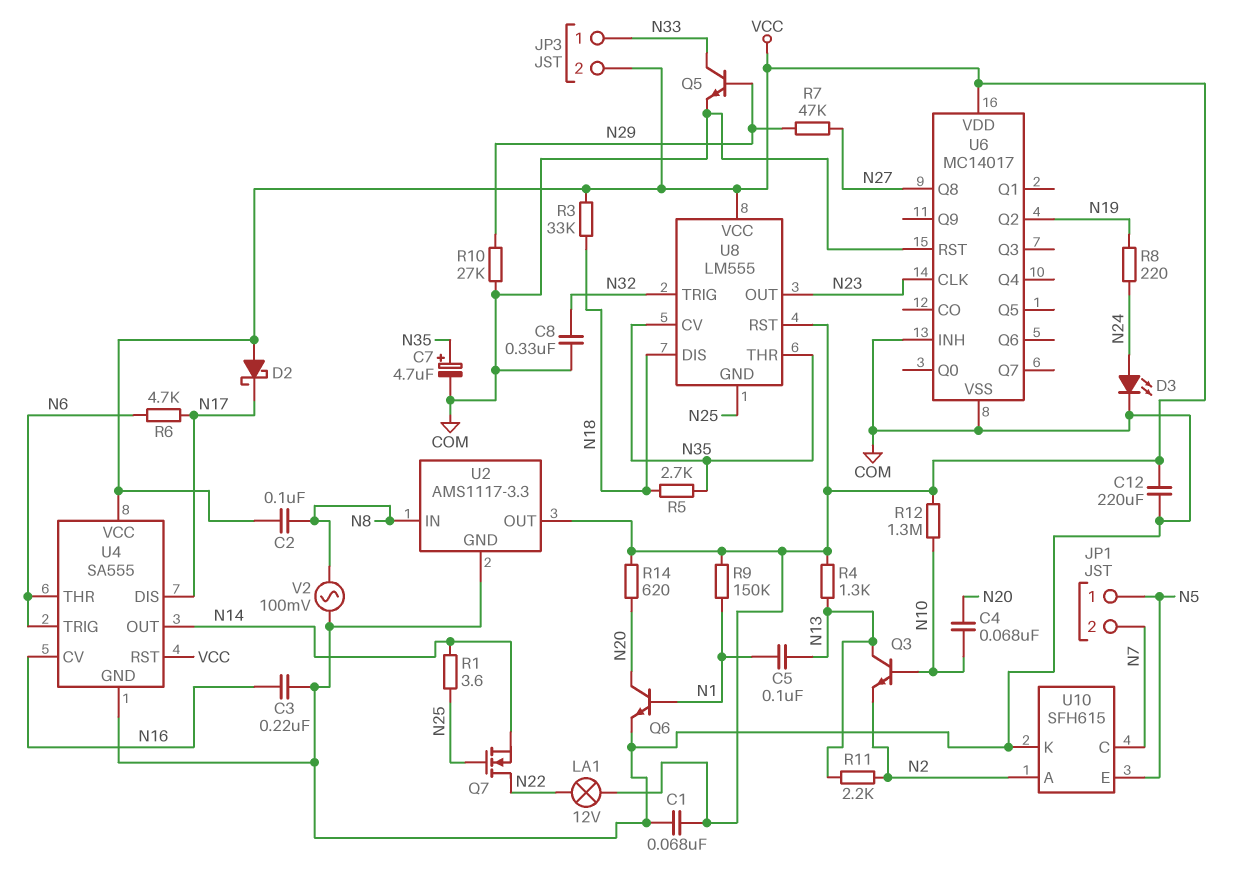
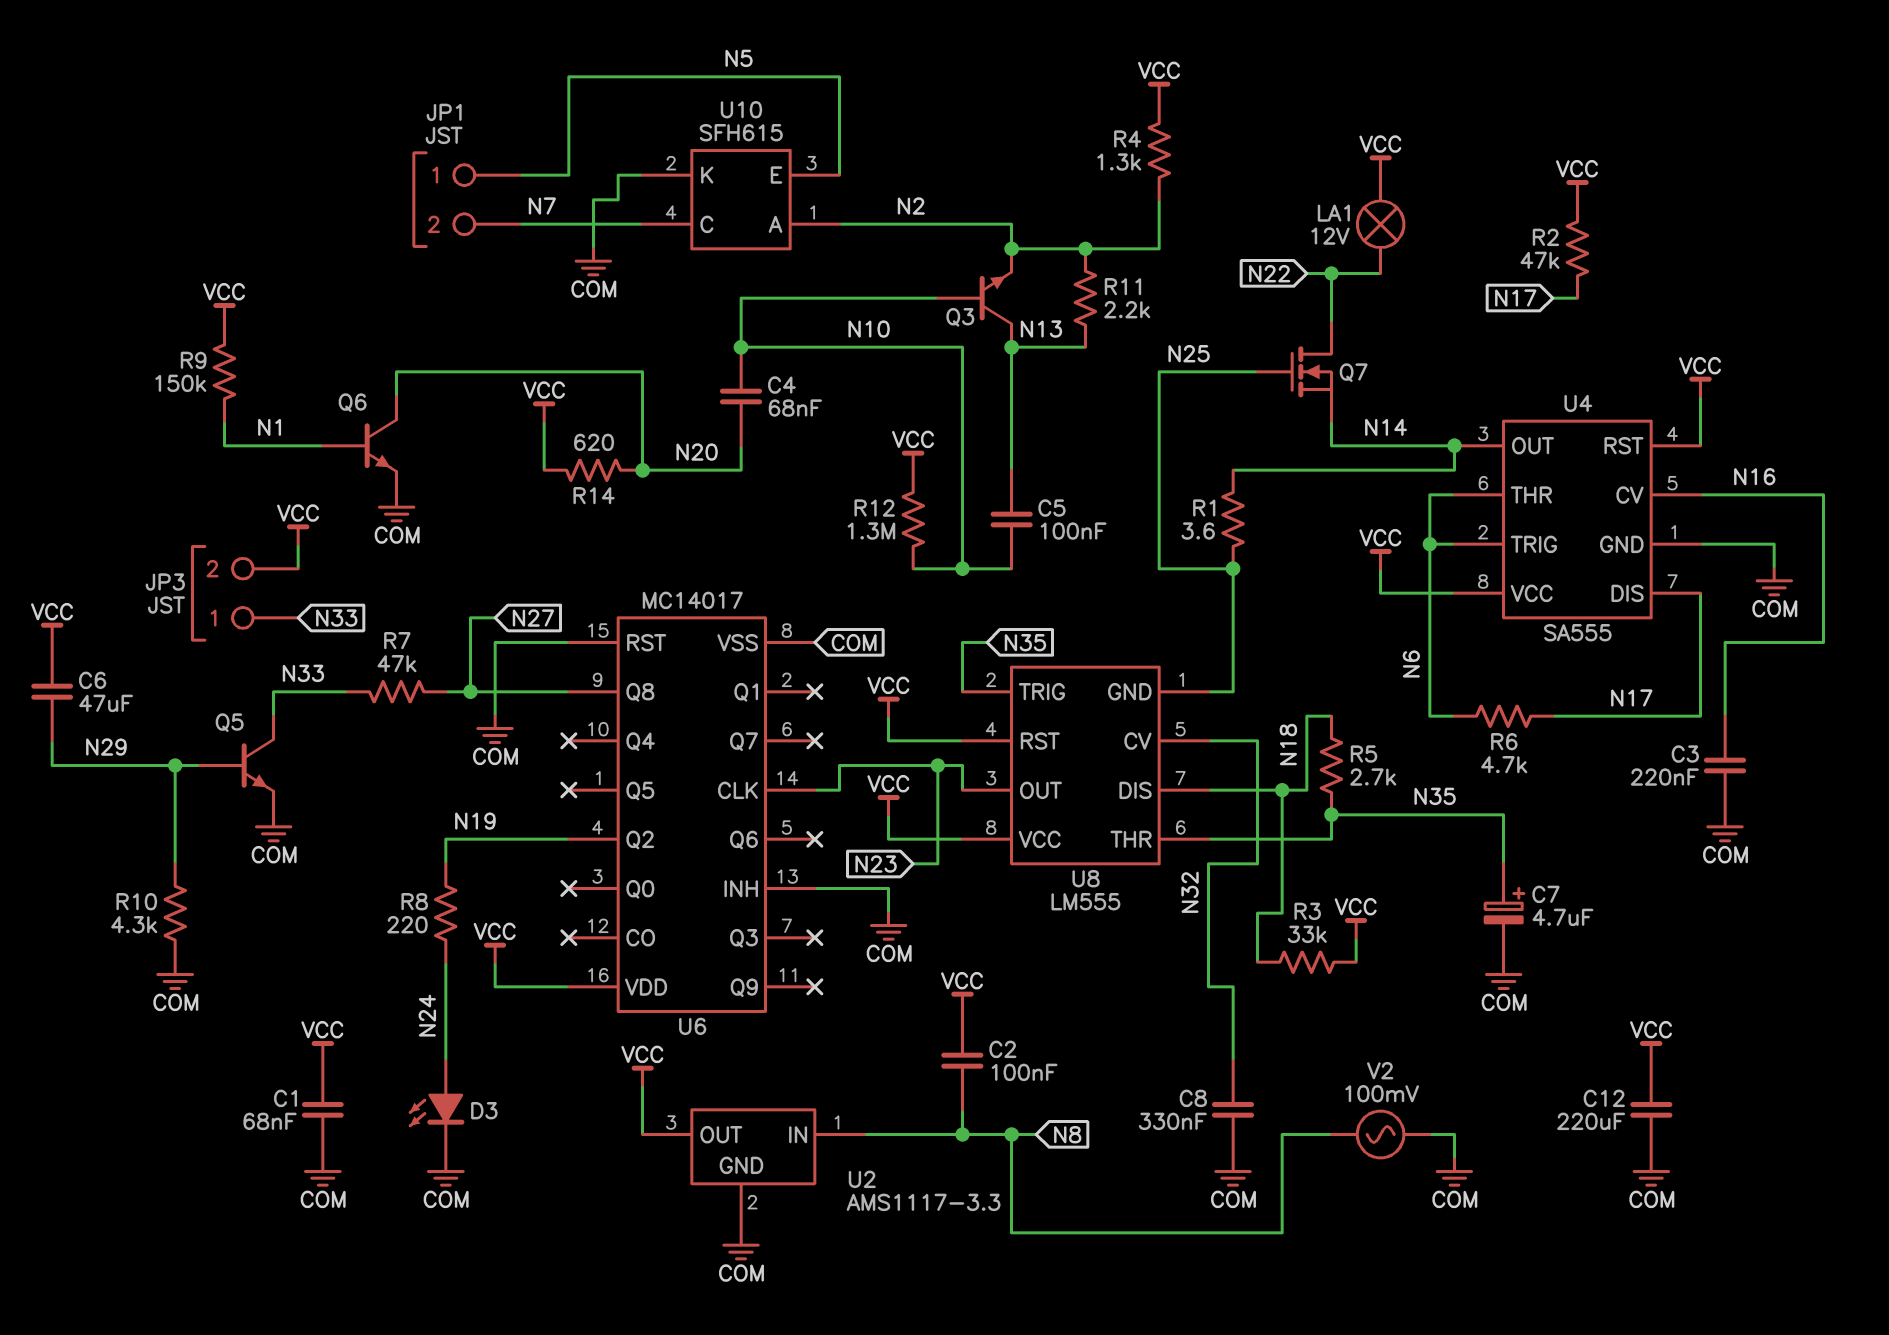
C5: 100nF (N1, N13) -> 100nF (N10, N13)
C6: none -> 47uF (N29, VCC)
D2: schottky (A VCC, K N17) -> none
R2: none -> 47k (N17, VCC)
R4: 1.3k (N13, VCC) -> 1.3k (N2, VCC)
R7: 47k (N27, N29) -> 47k (N27, N33)
R10: 27k (COM, N29) -> 4.3k (COM, N29)
U8 pin CV: N35 -> N32
U8 pin TRIG: N32 -> N35

